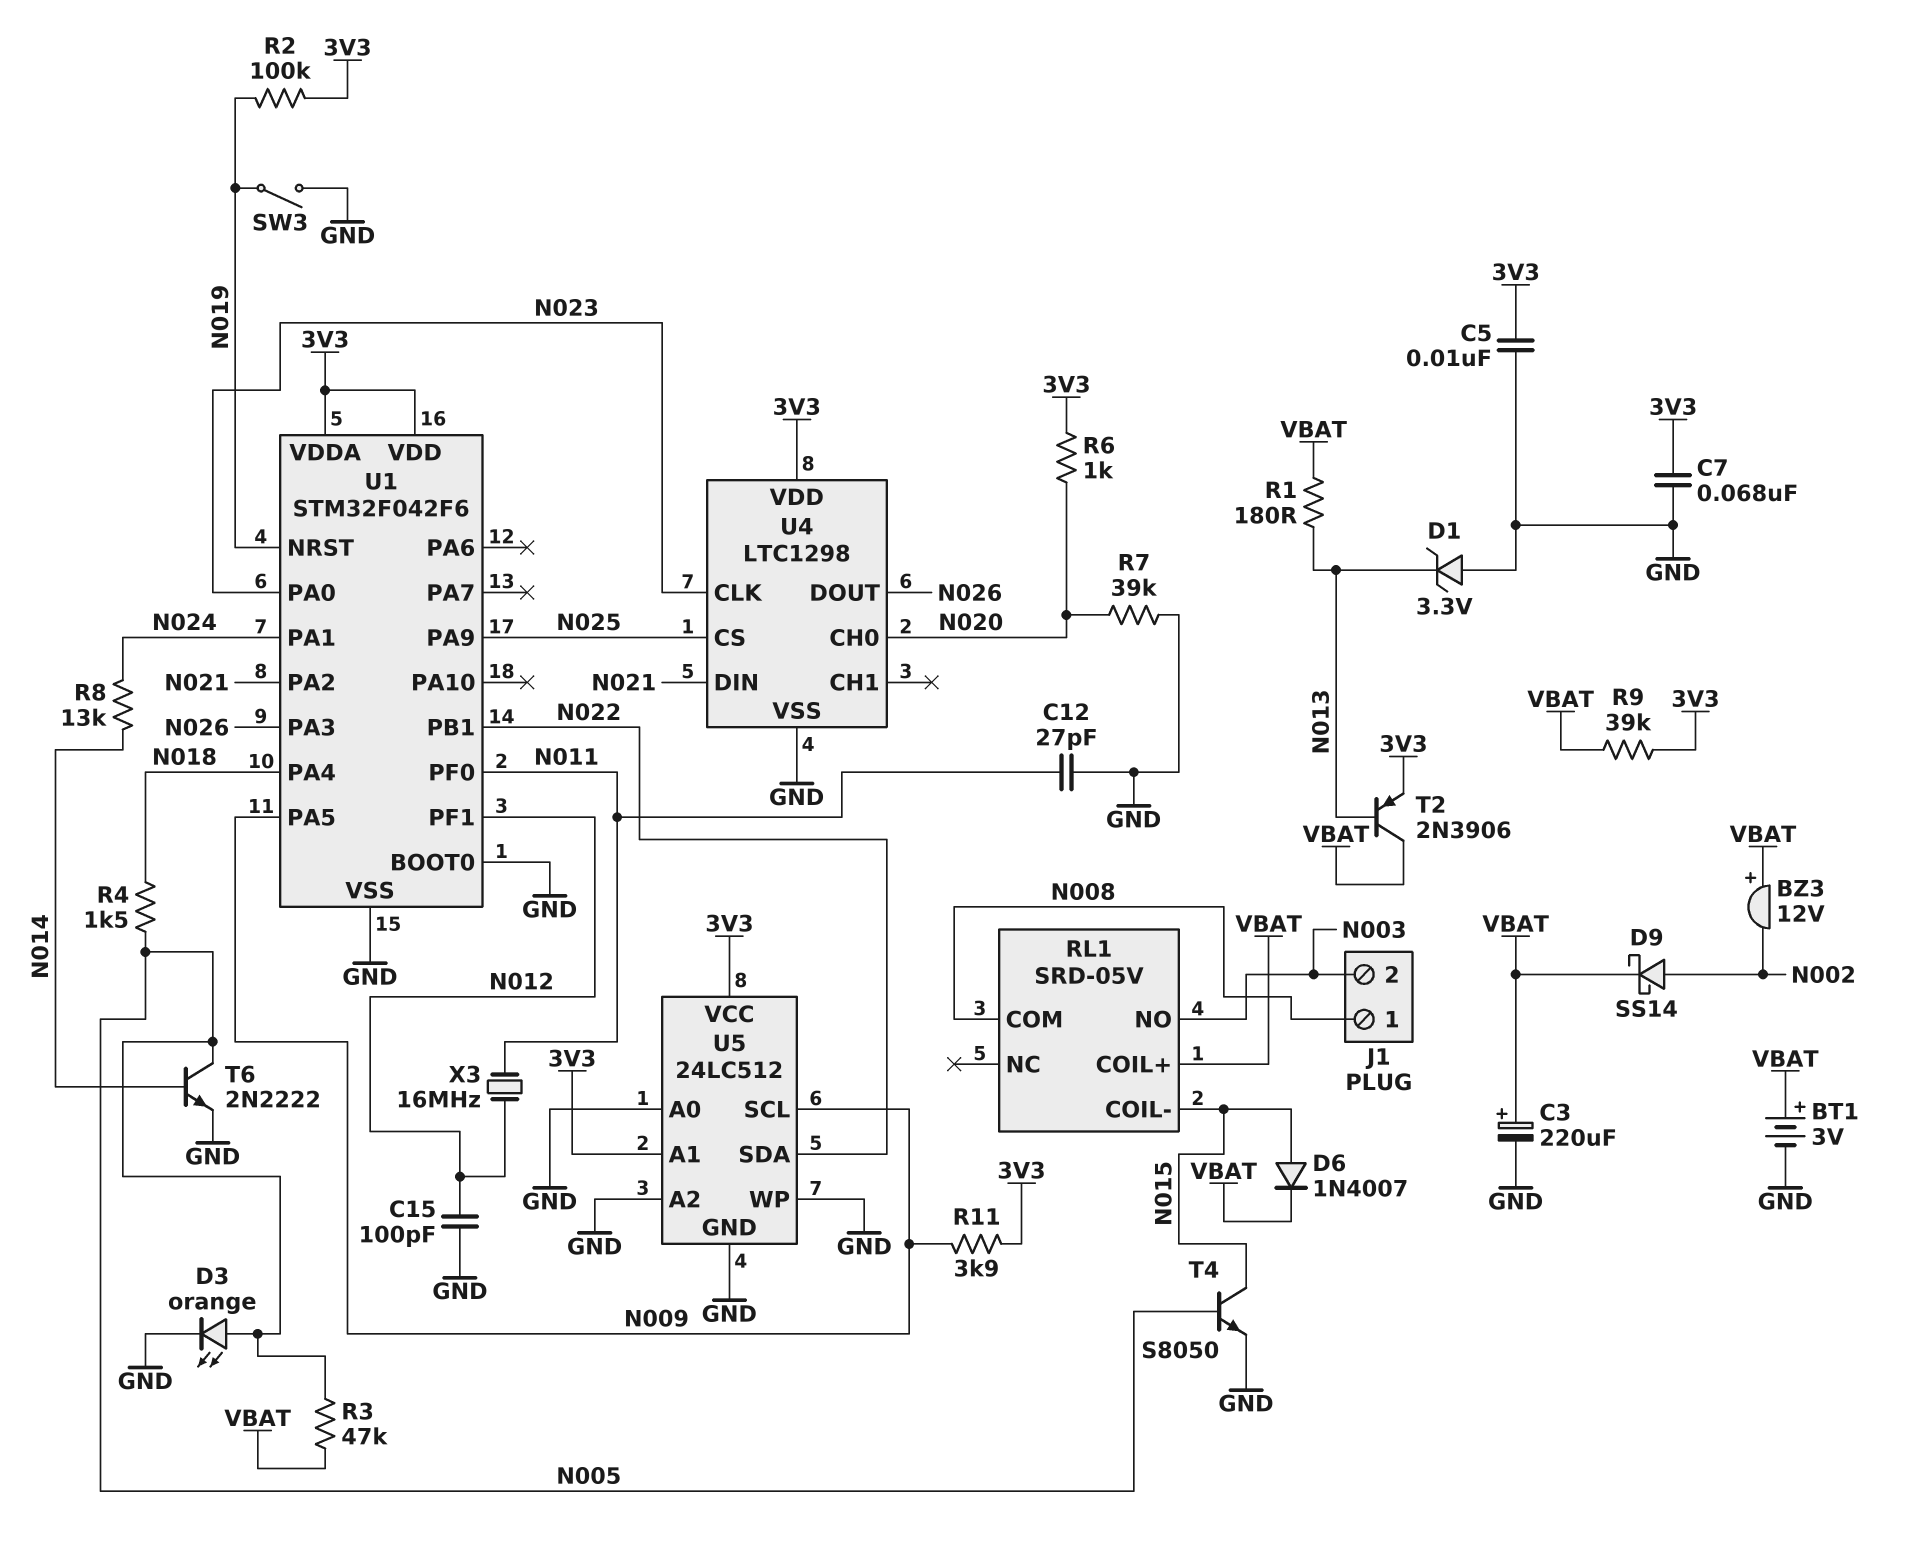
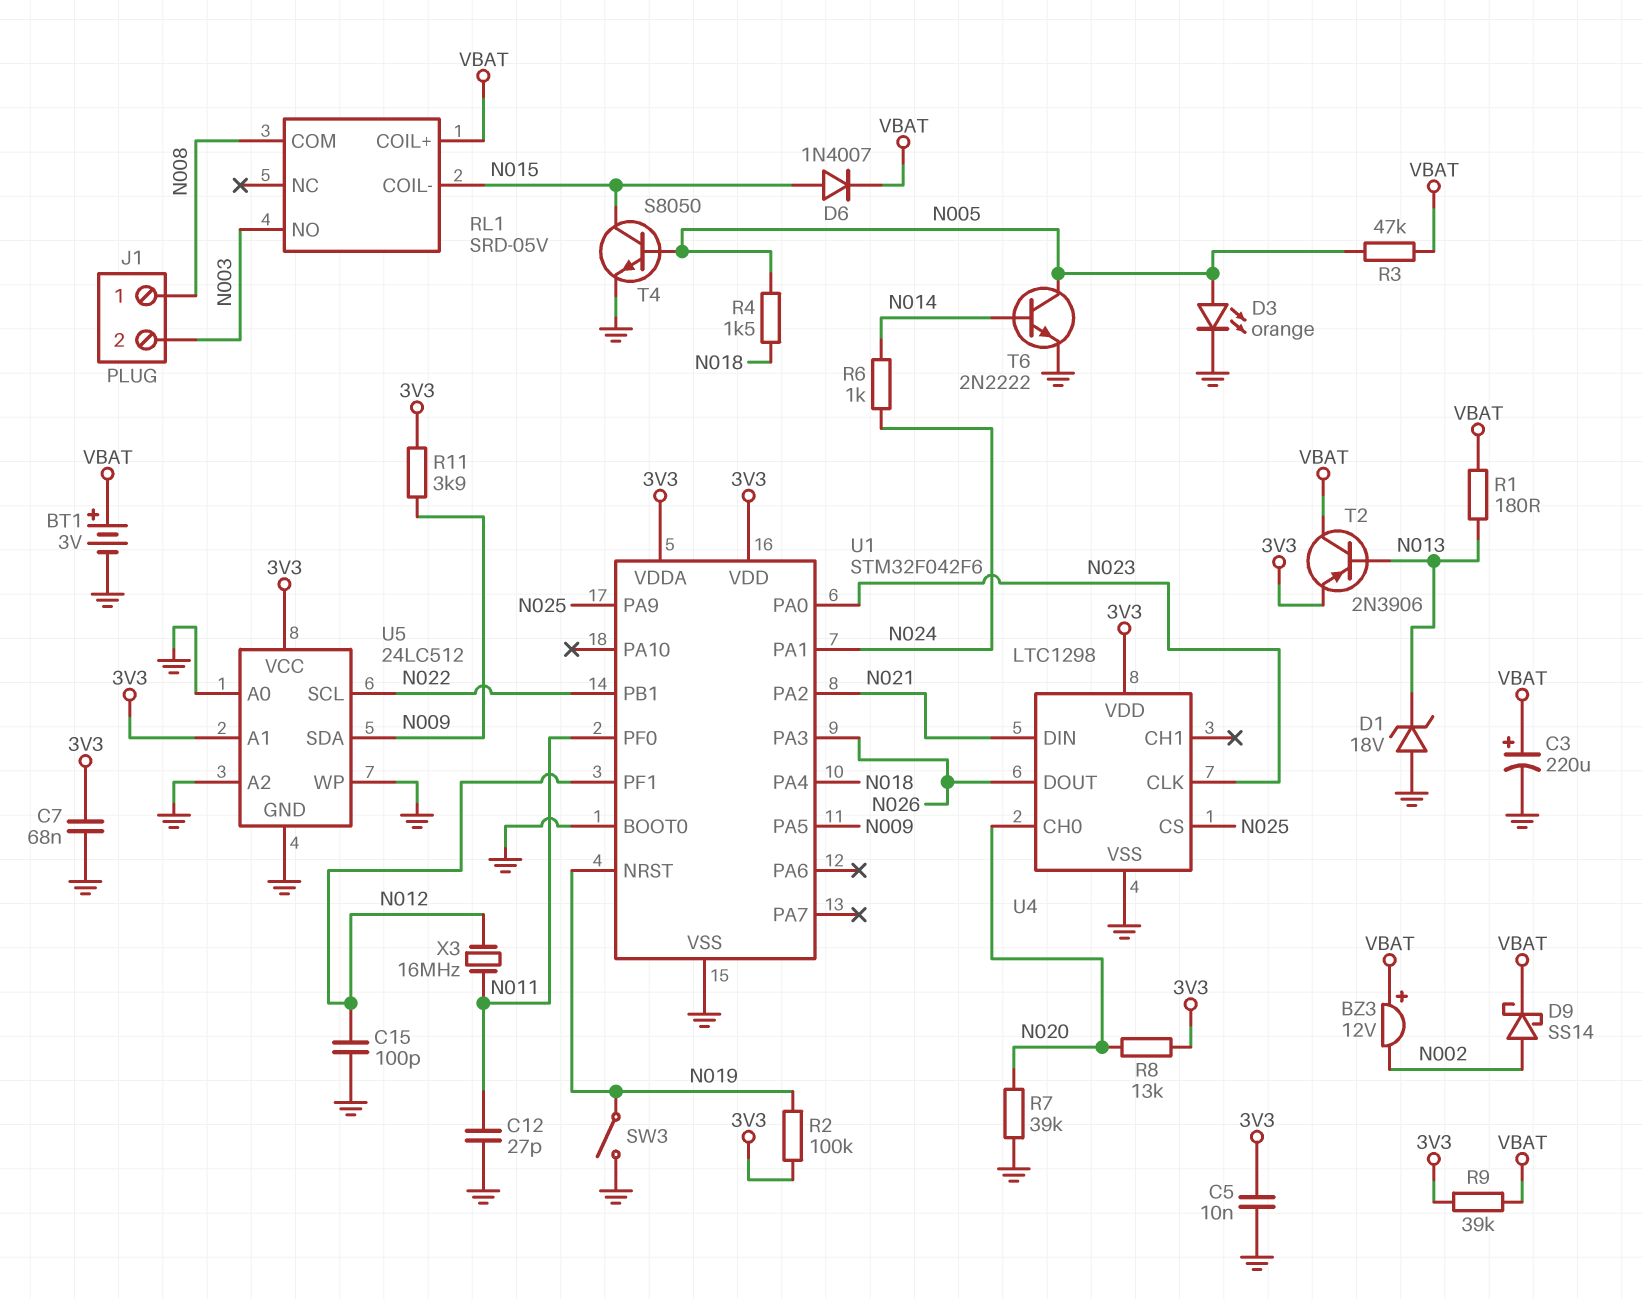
D1: zener 3.3V (A GND, K N013) -> zener 18V (A GND, K N013)
R6: 1k (3V3, N020) -> 1k (N014, N024)
R8: 13k (N014, N024) -> 13k (3V3, N020)
U5 pin SCL: N009 -> N022
U5 pin SDA: N022 -> N009

